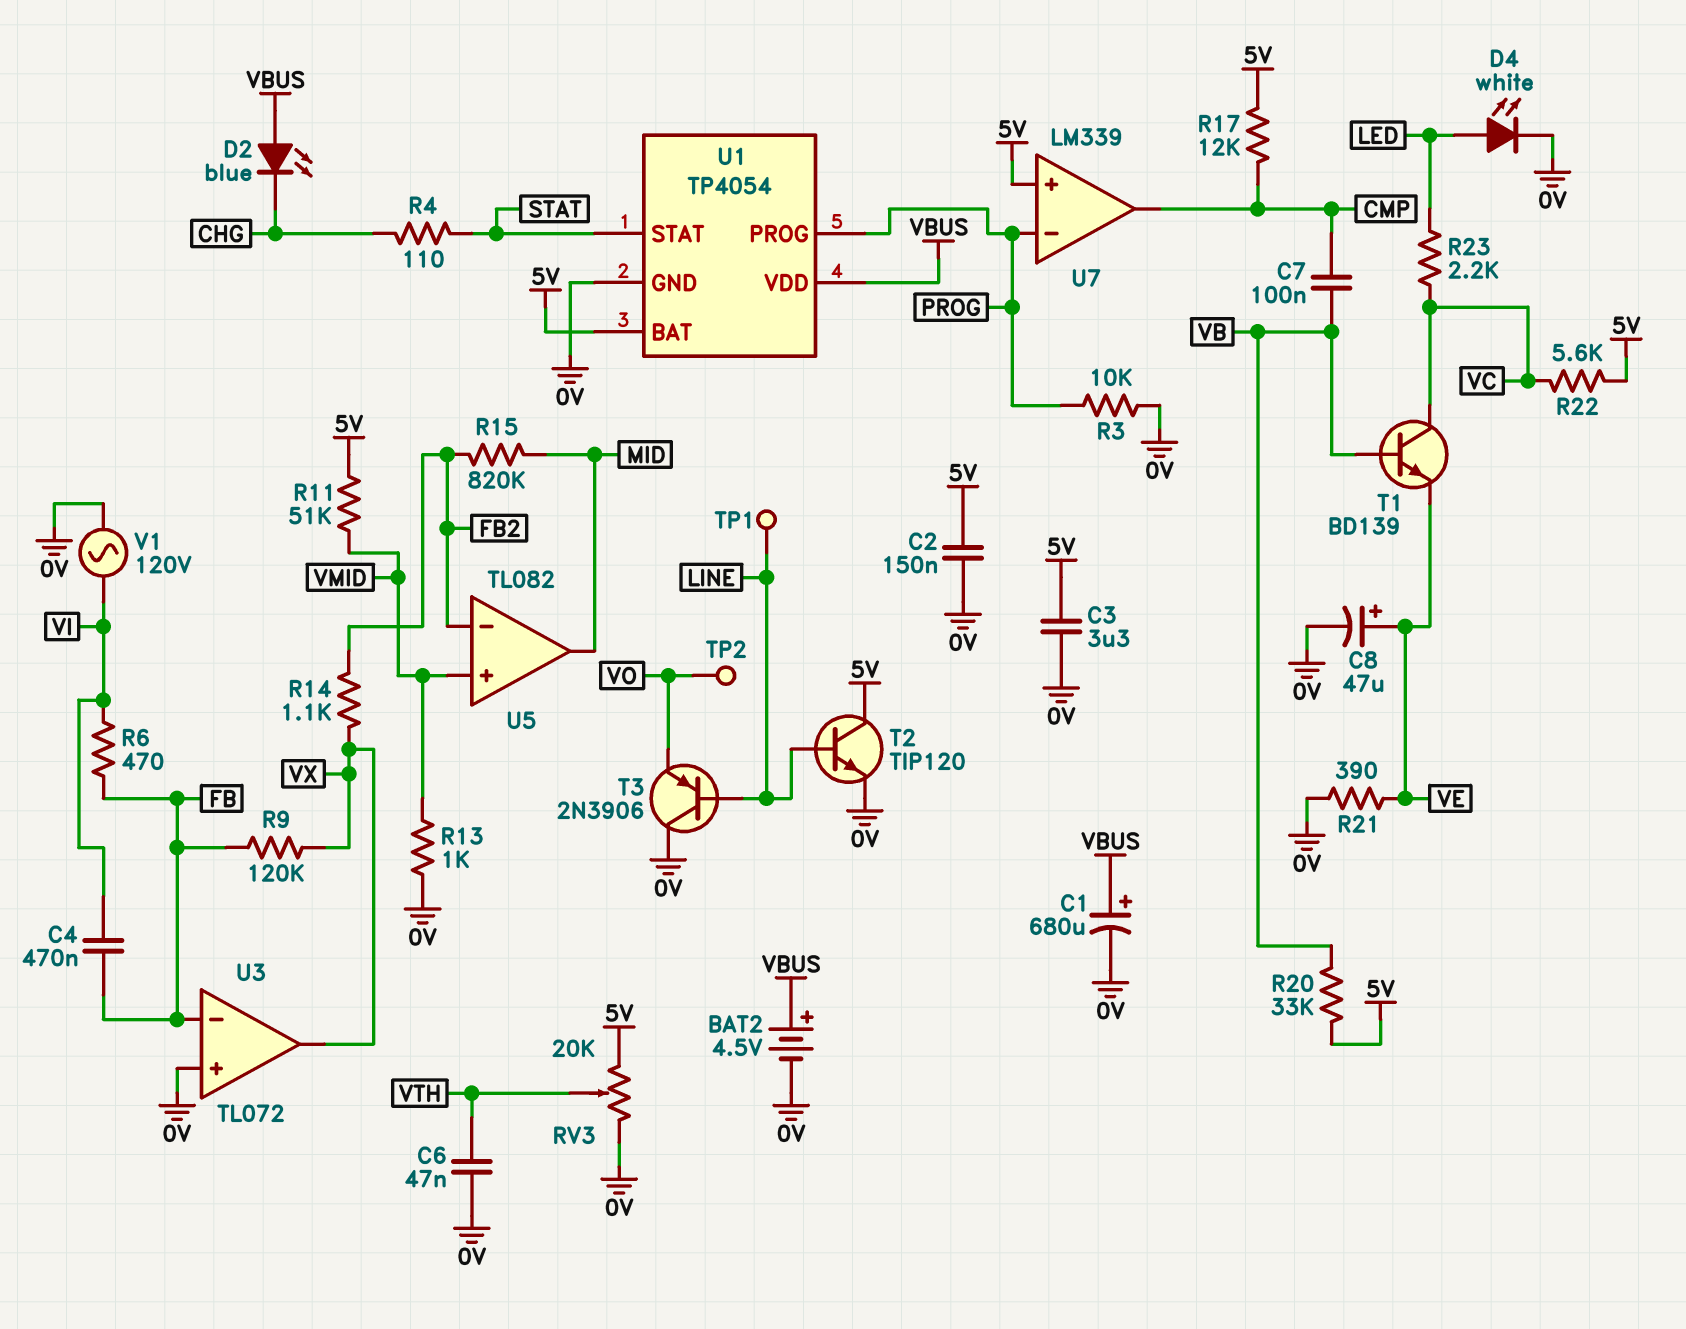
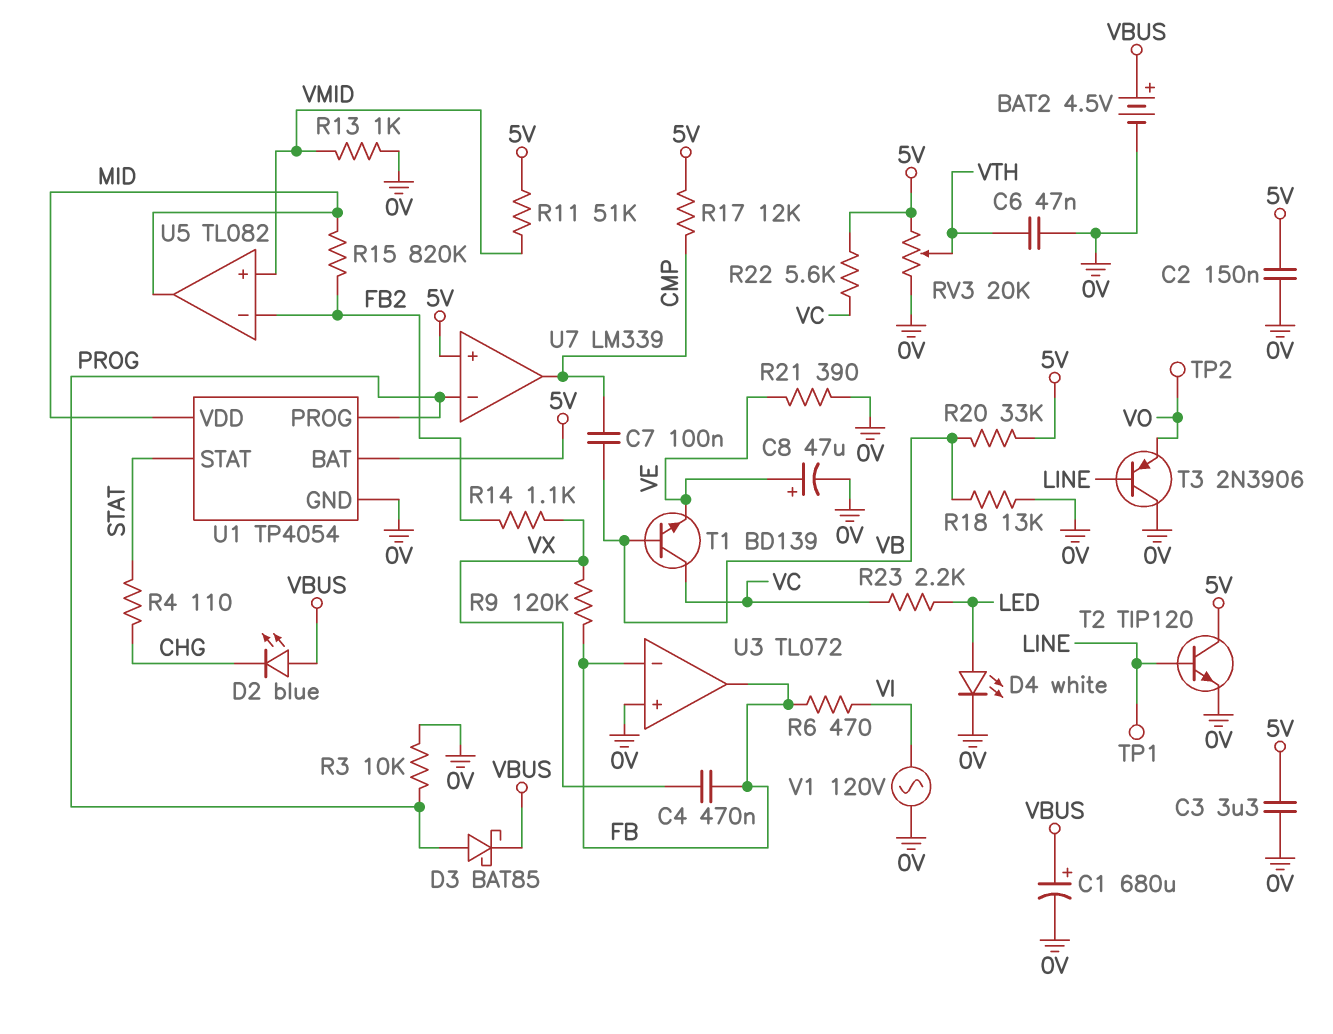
C4: 470nF (FB, VI) -> 470nF (FB, VX)
D3: none -> schottky BAT85 (A PROG, K VBUS)
R18: none -> 13k (0V, VB)
U1 pin VDD: VBUS -> MID
U3 pin out: VX -> FB

